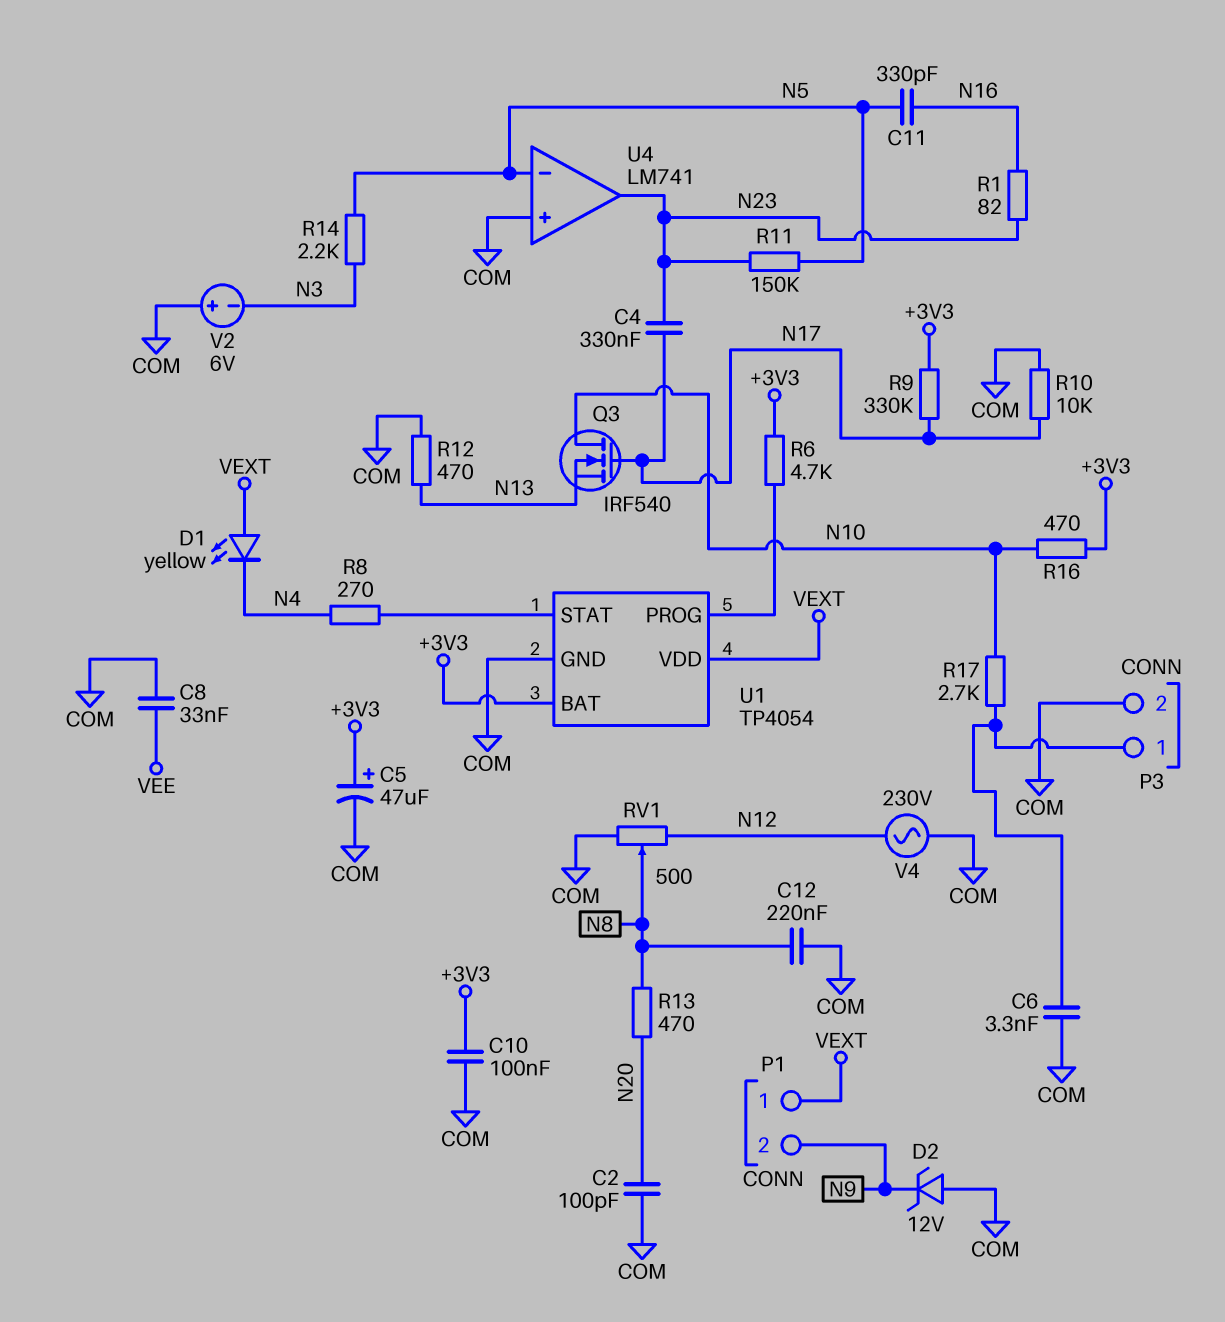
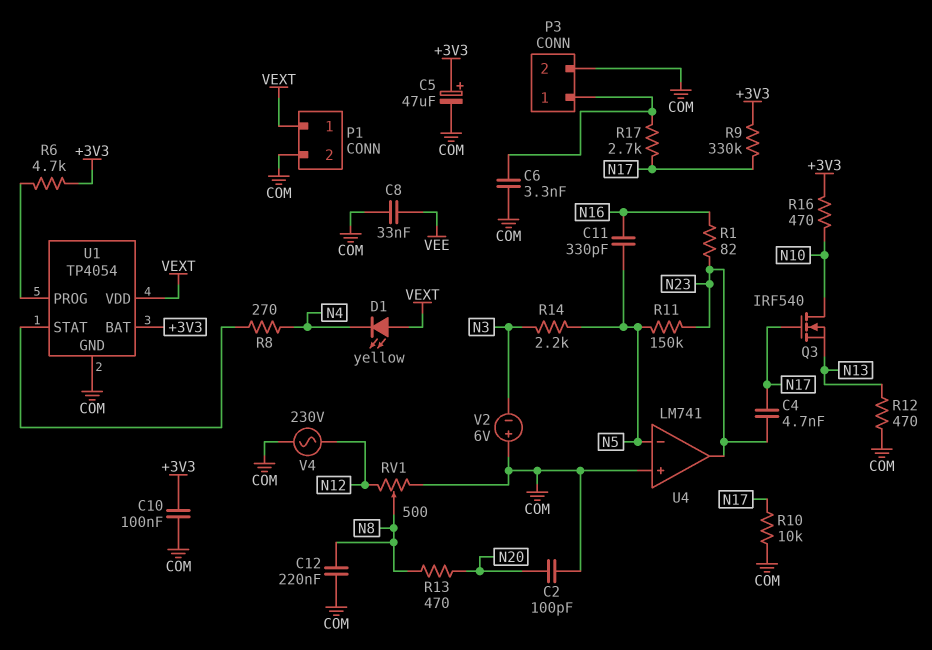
C4: 330nF (N17, N23) -> 4.7nF (N17, N23)
D2: zener 12V (A COM, K N9) -> none
P1 pin 2: N9 -> COM
R17: 2.7k (N10, P3/1) -> 2.7k (N17, P3/1)

